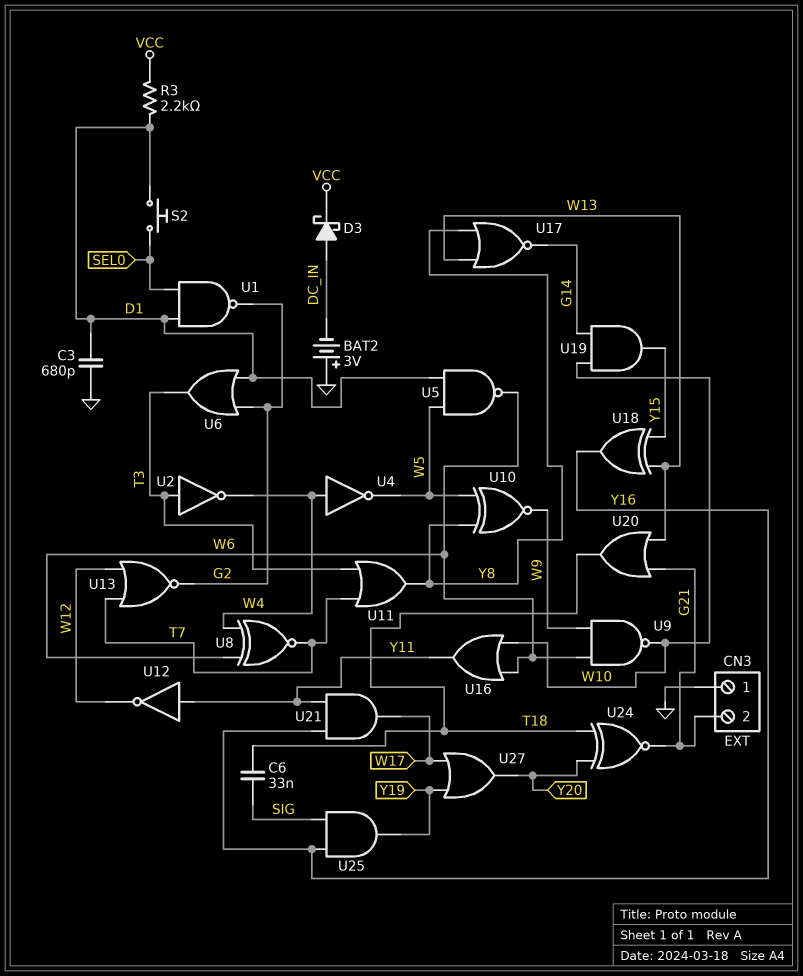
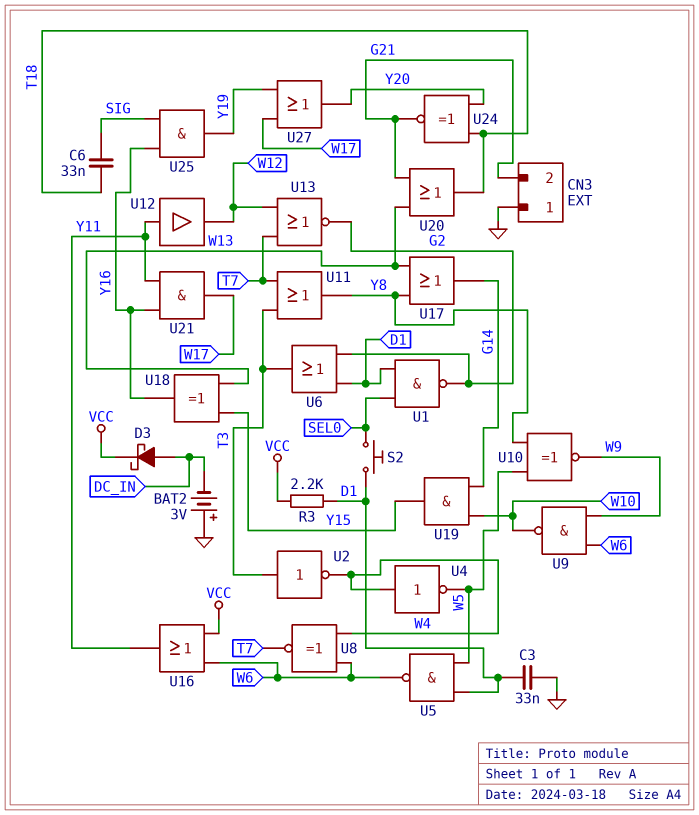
C3: 680pF (D1, GND) -> 33nF (D1, GND)
U12: NOT (in Y11, out W12) -> buffer (in Y11, out W12)
U16: OR (in W6, in W10, out Y11) -> OR (in VCC, in W6, out Y11)
U17: NOR (in W13, in Y8, out G14) -> OR (in W13, in Y8, out G14)

